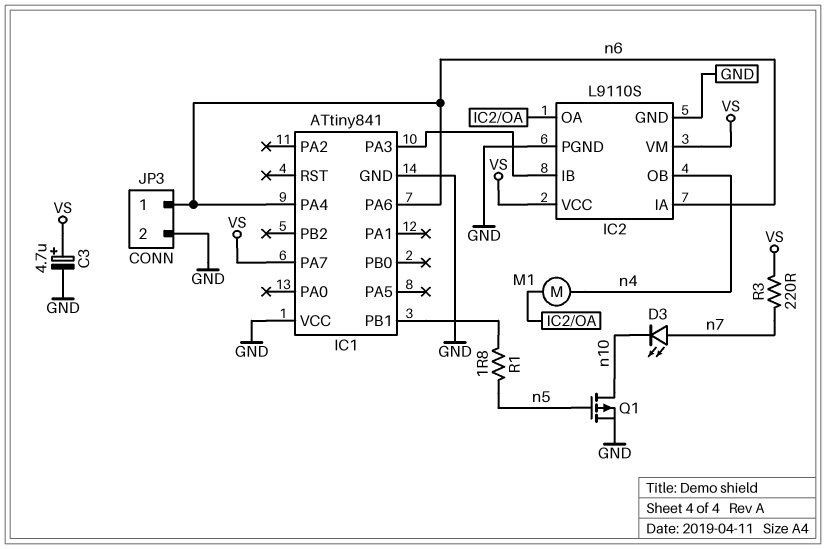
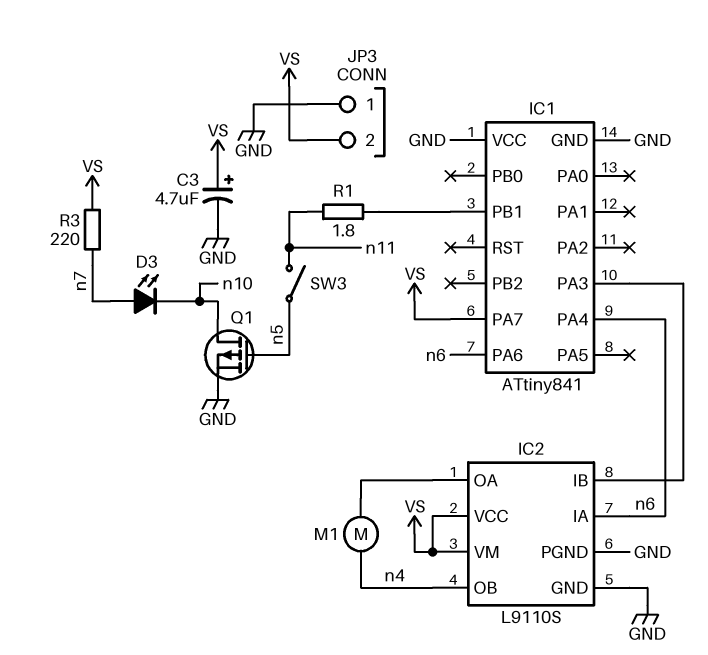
JP3 pin 1: n6 -> GND
JP3 pin 2: GND -> VS
R1: 1.8 (IC1/PB1, n5) -> 1.8 (IC1/PB1, n11)
SW3: none -> switch (n5, n11)

